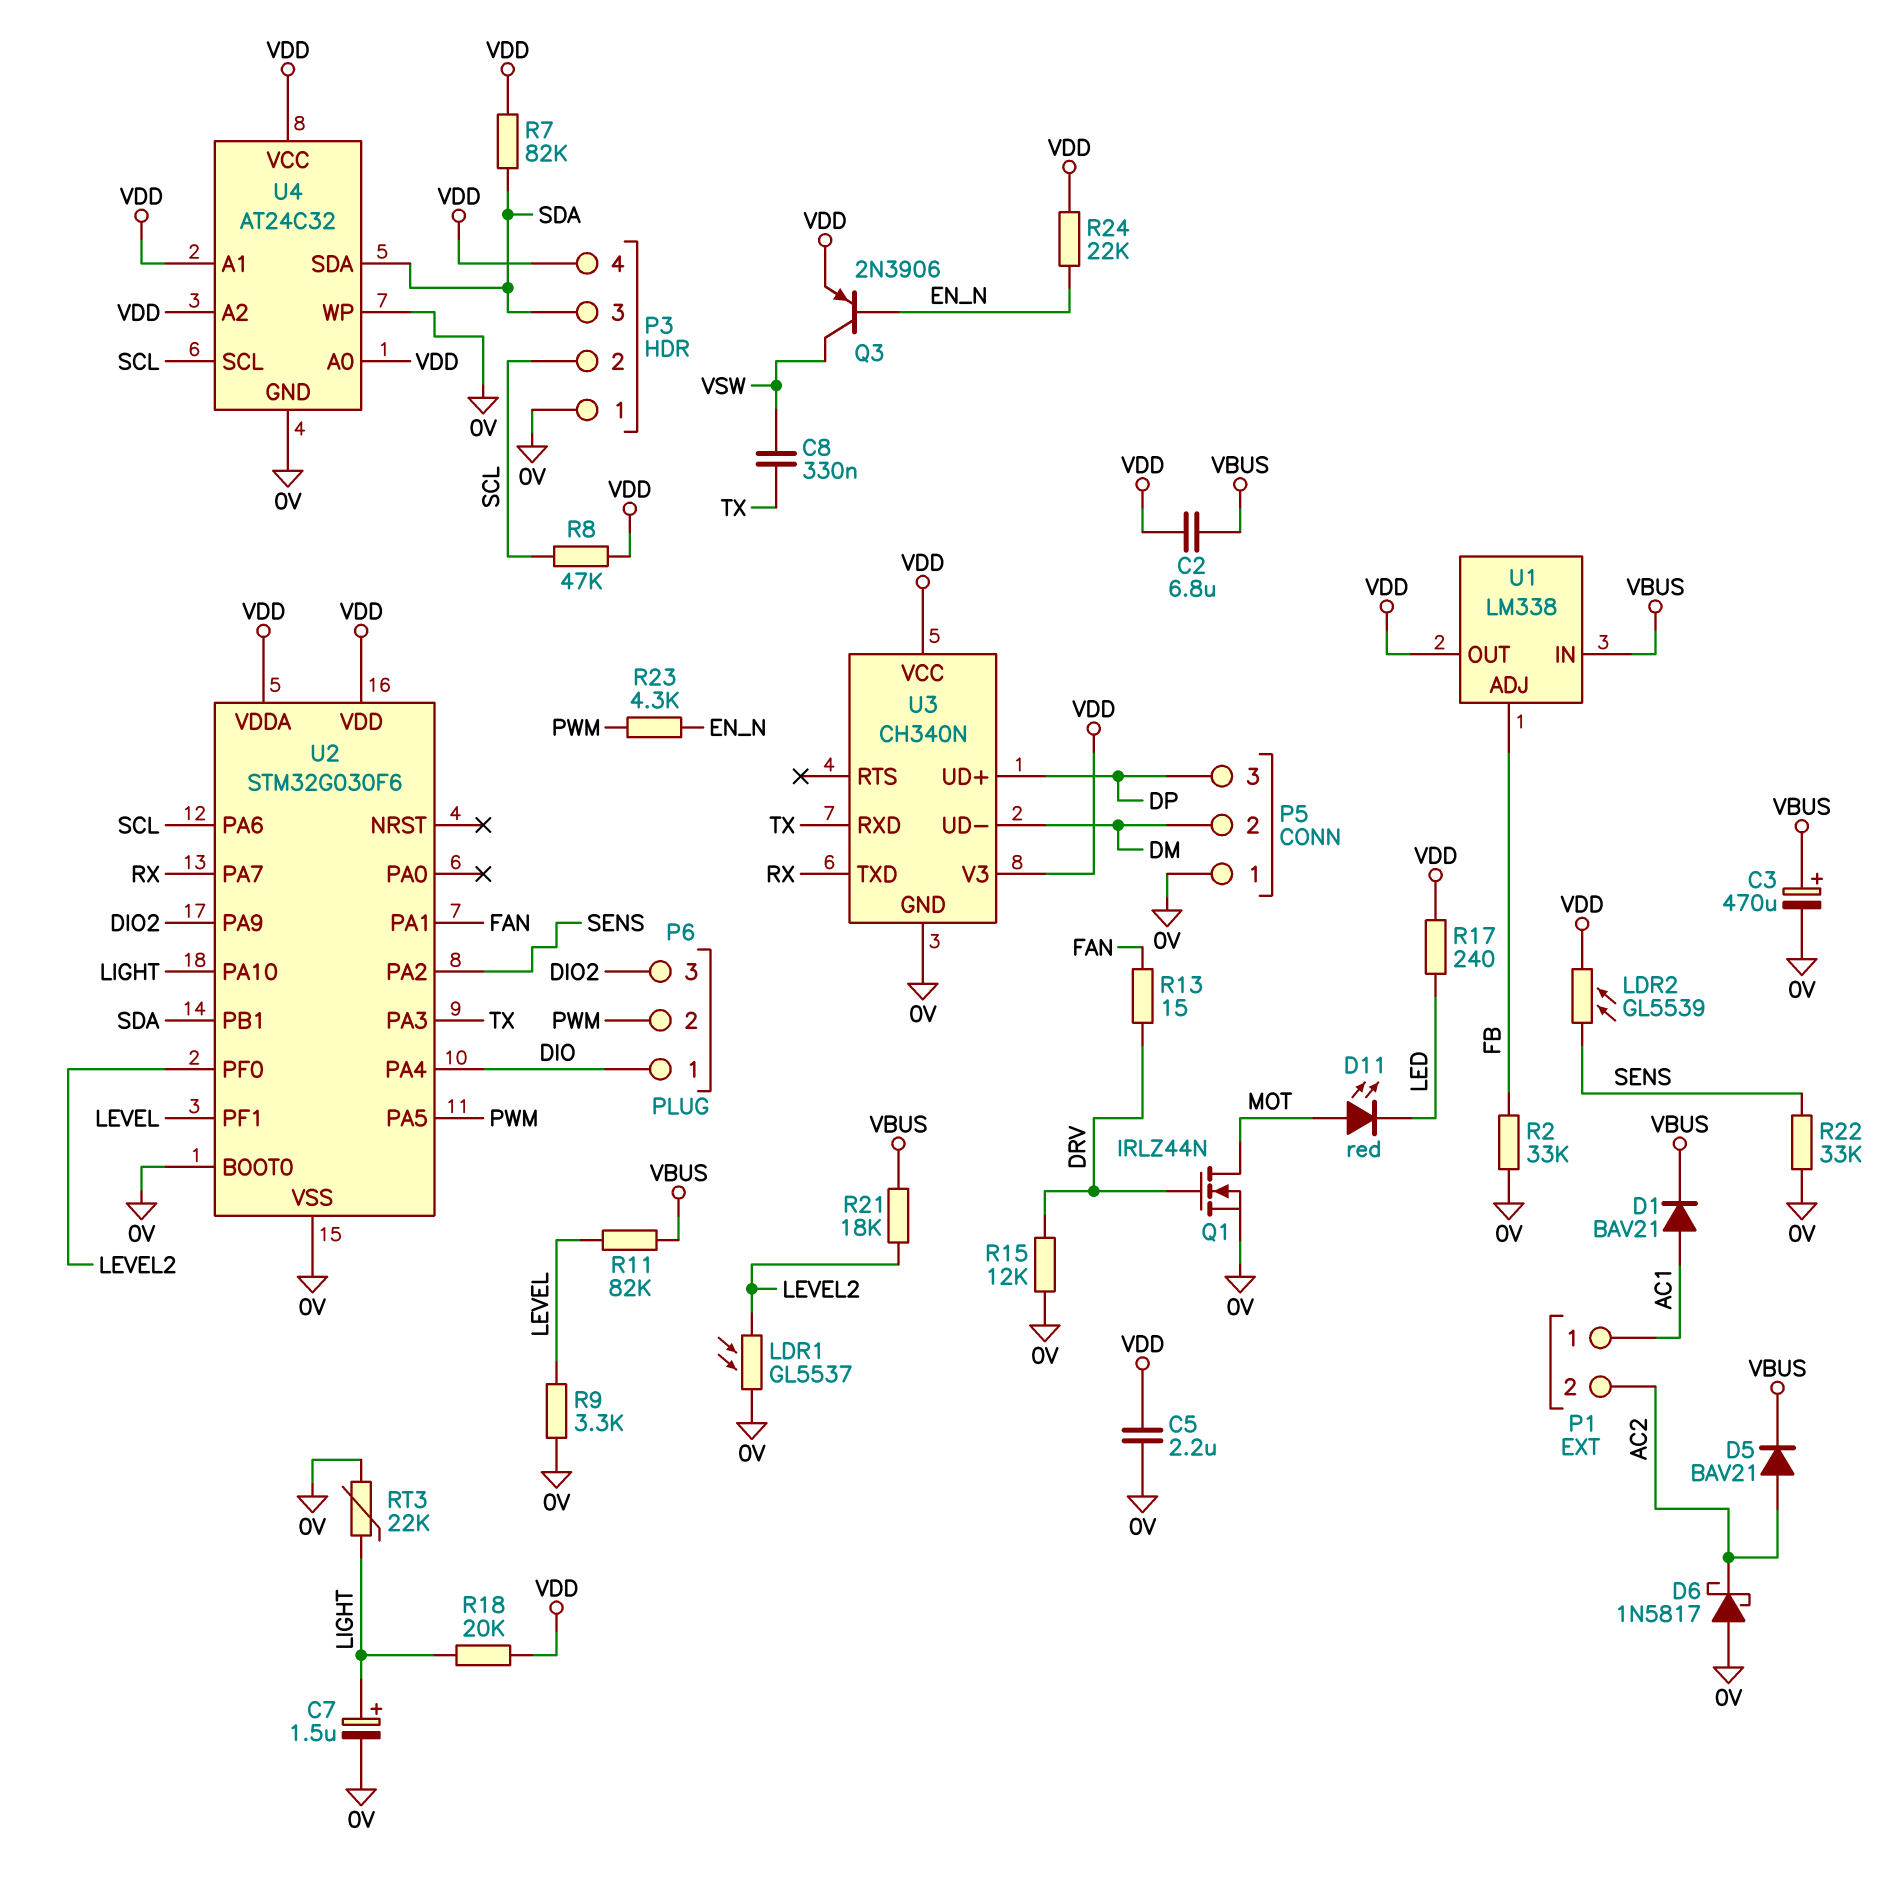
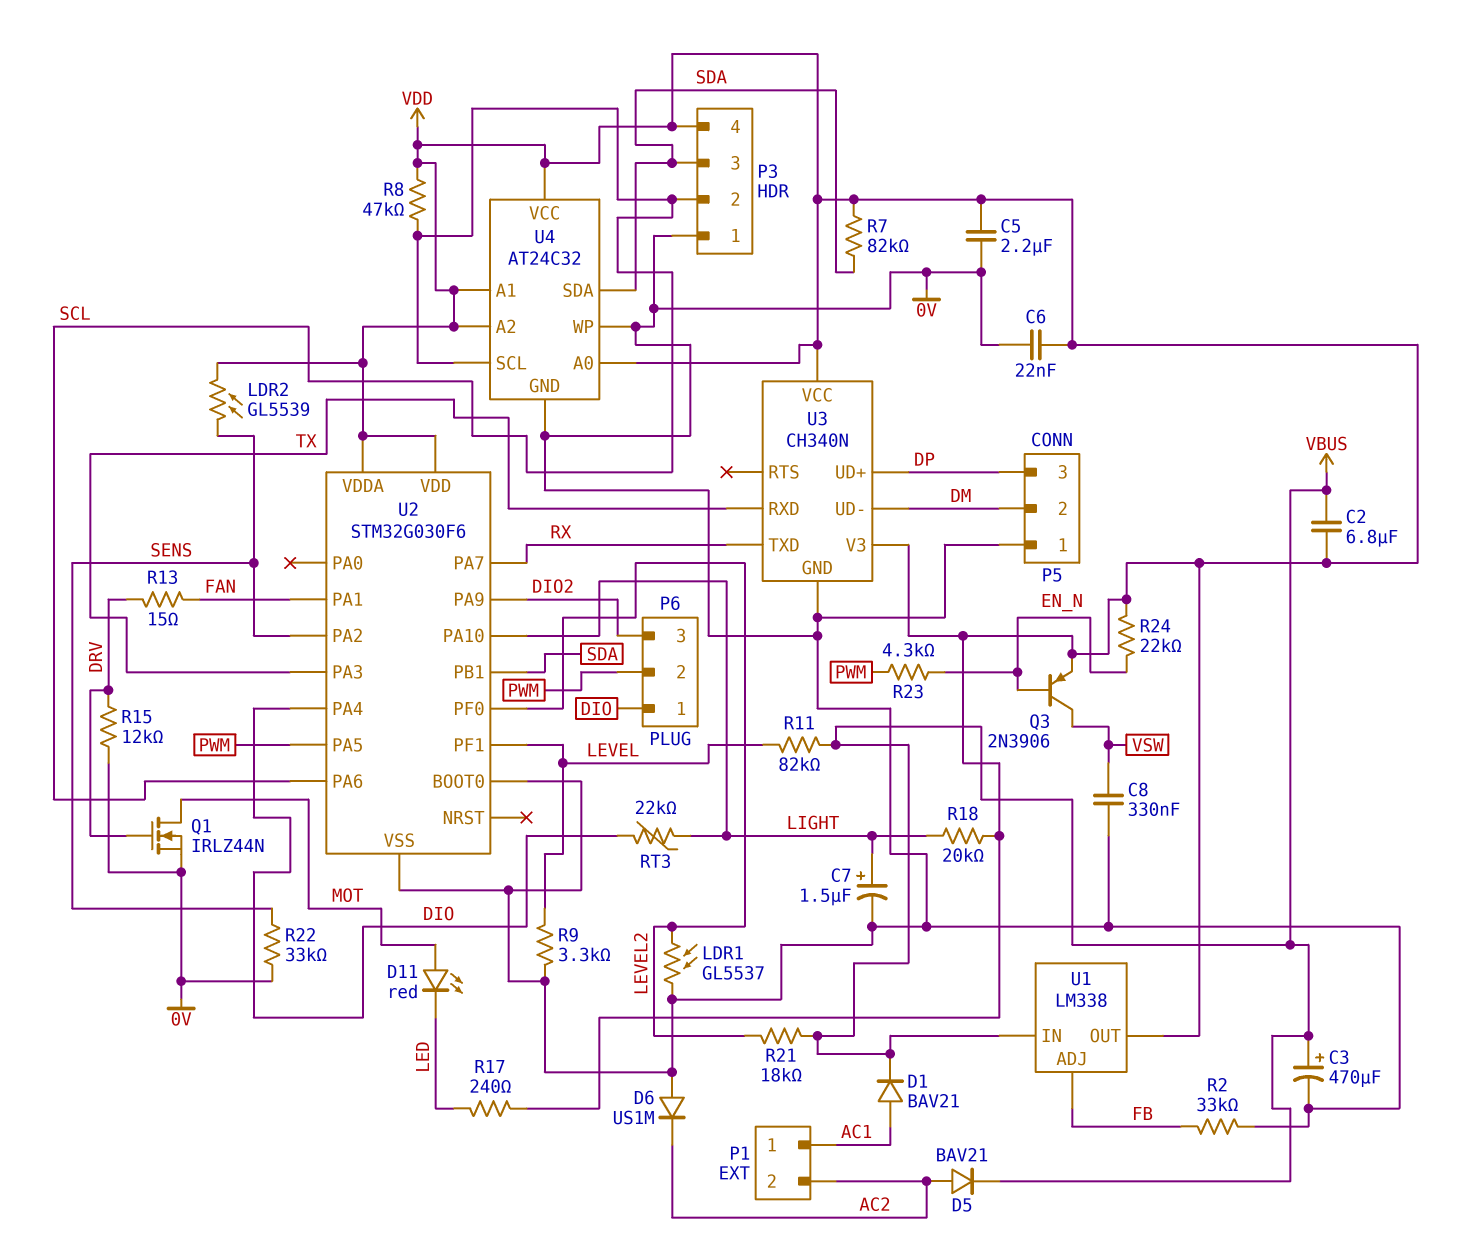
C6: none -> 22nF (0V, VDD)
C8: 330nF (TX, VSW) -> 330nF (0V, VSW)
D6: schottky 1N5817 (A 0V, K AC2) -> diode US1M (A 0V, K AC2)
RT3: 22k (0V, LIGHT) -> 22k (DIO, LIGHT)

